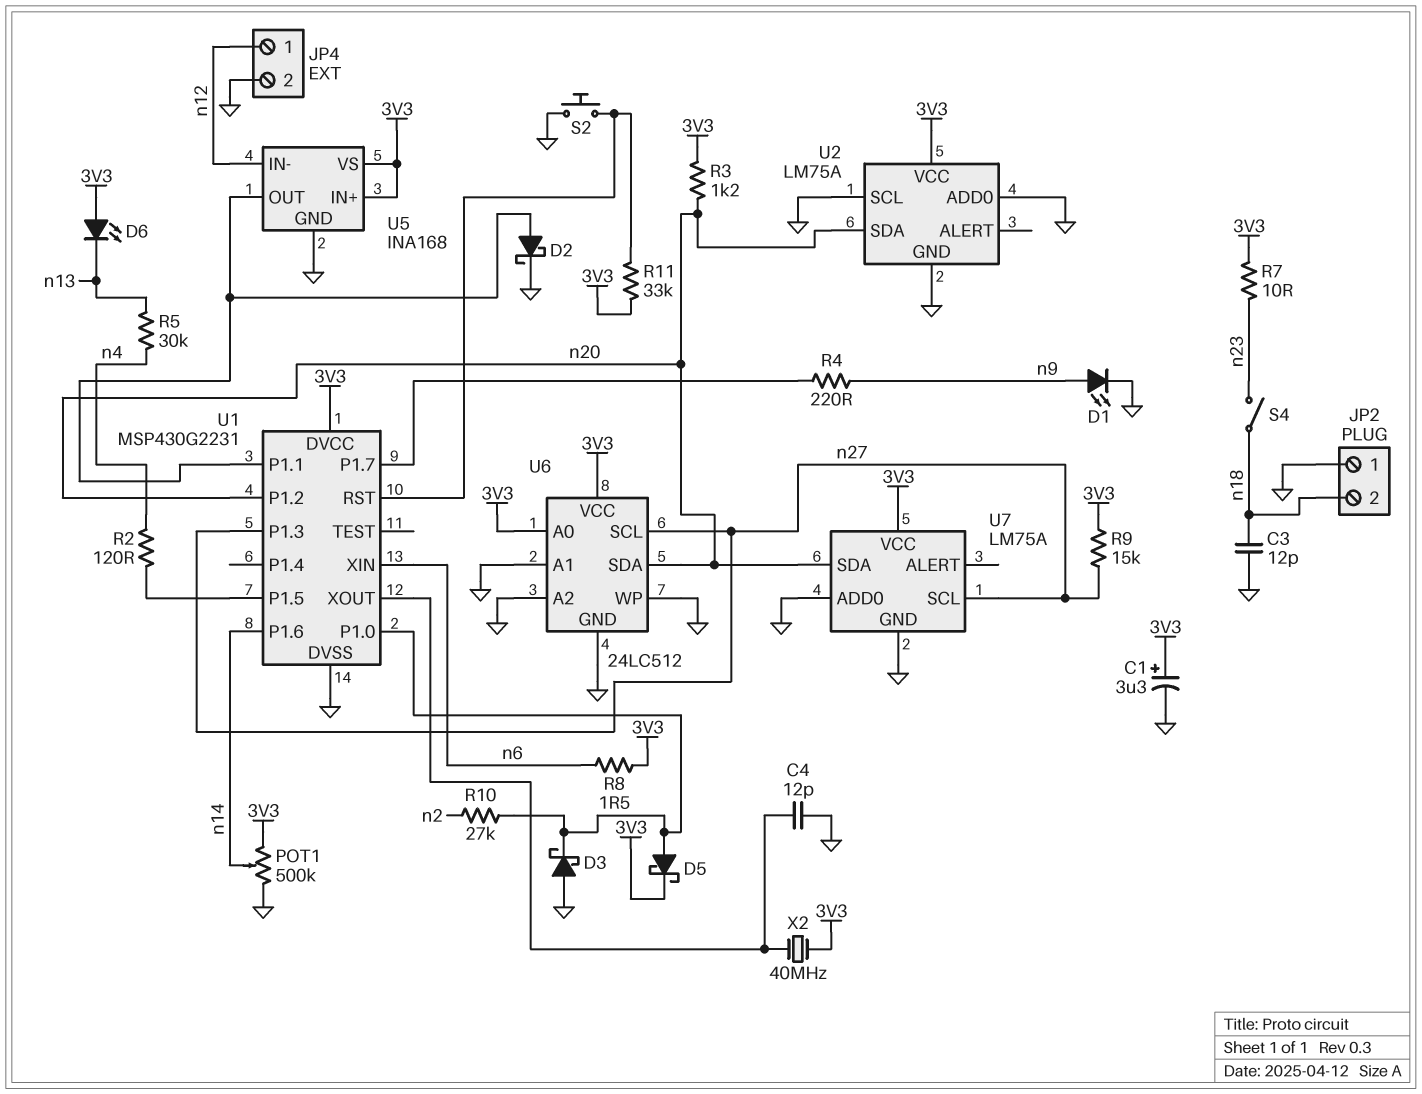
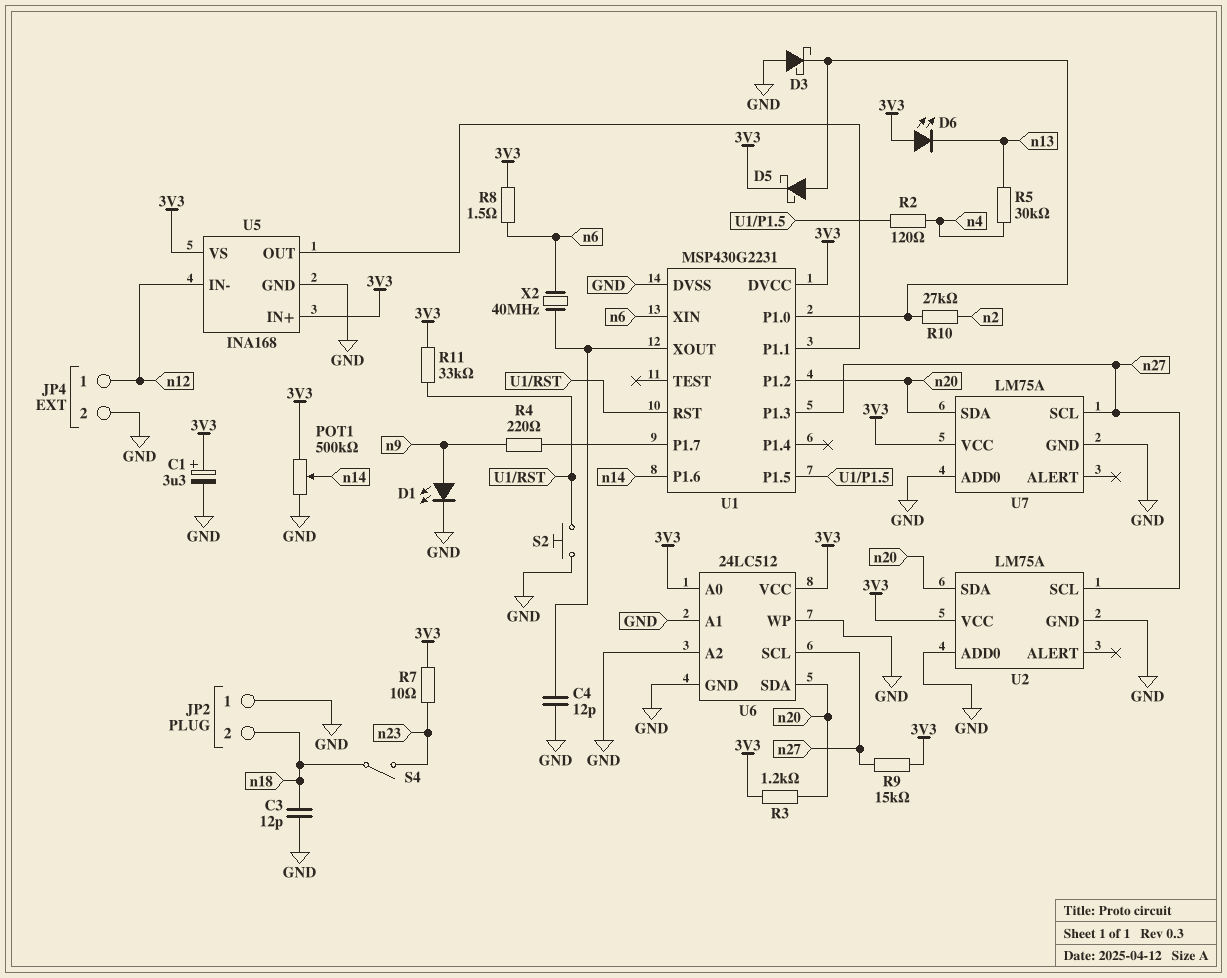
D2: schottky (A U1/P1.1, K GND) -> none
U2 pin SCL: GND -> n27
X2: 40MHz (3V3, U1/XOUT) -> 40MHz (U1/XOUT, n6)

